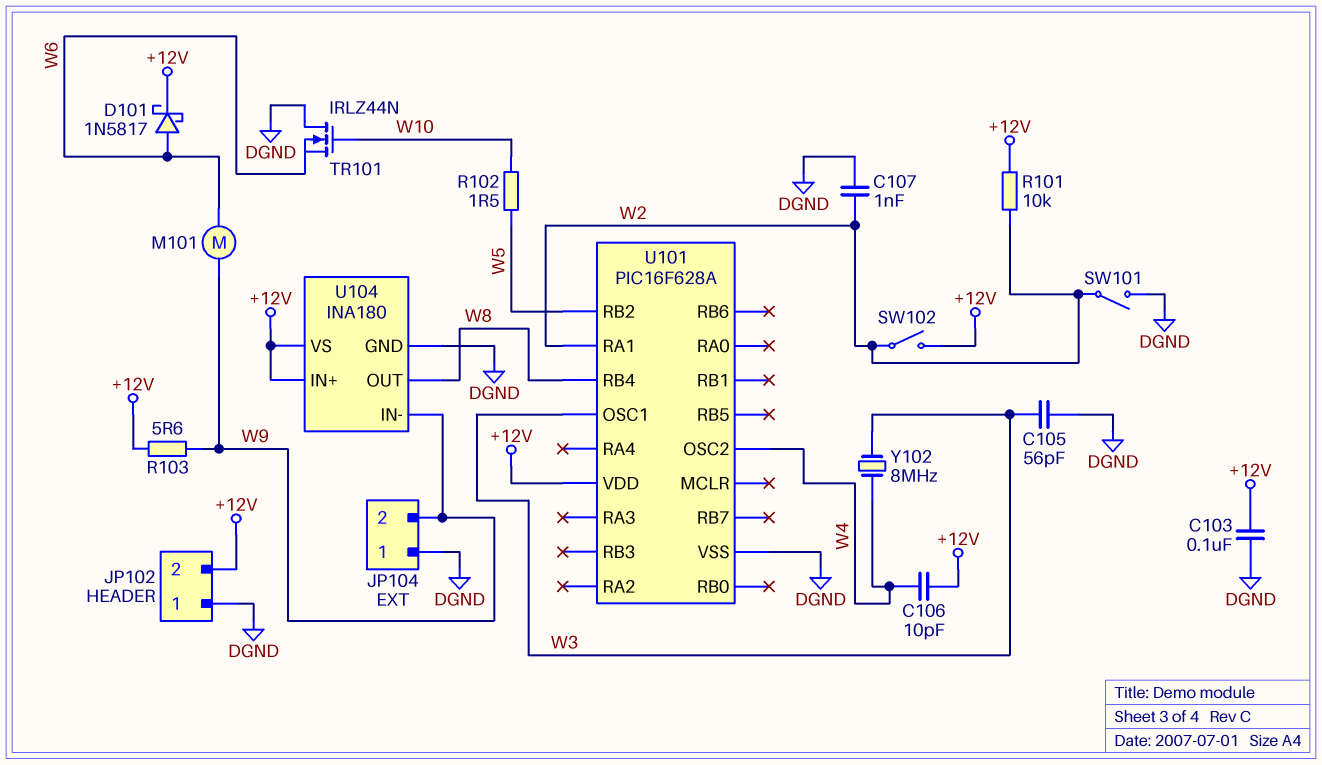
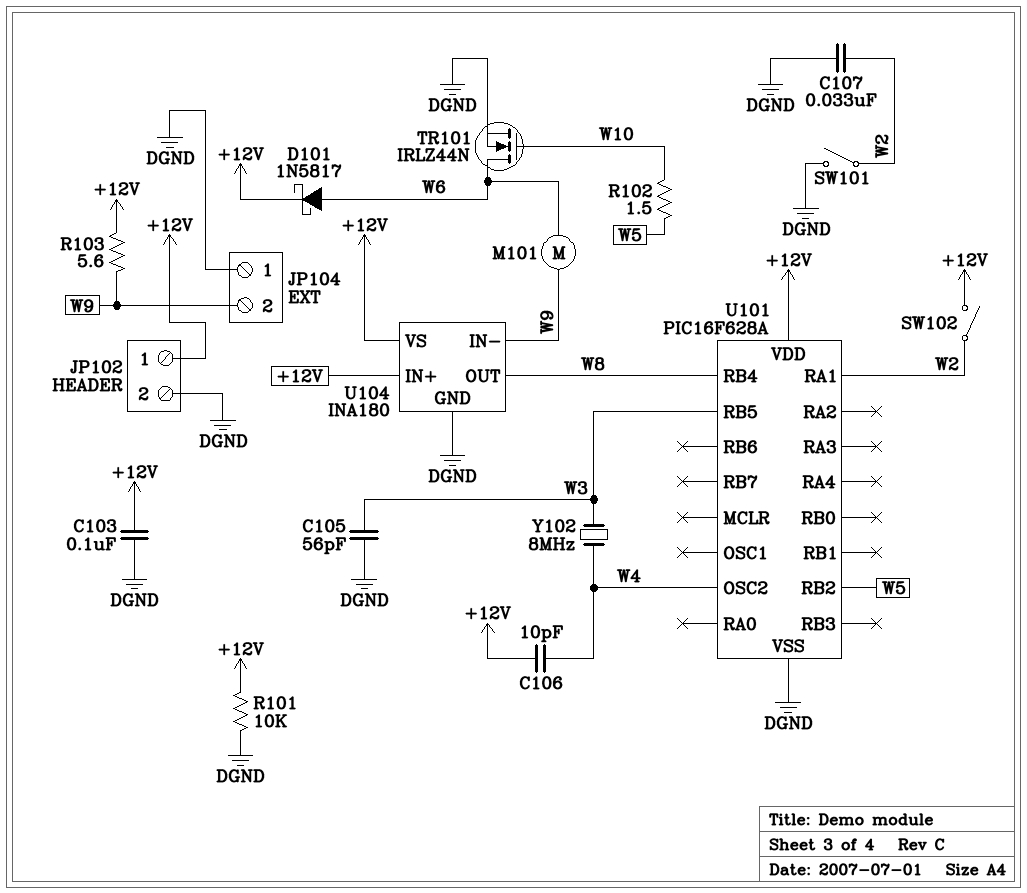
C107: 1nF (DGND, W2) -> 33nF (DGND, W2)
JP102 pin 1: DGND -> +12V
JP102 pin 2: +12V -> DGND
R101: 10k (+12V, W2) -> 10k (+12V, DGND)
TR101: NMOS IRLZ44N (G W10, D DGND, S W6) -> NMOS IRLZ44N (G W10, D W6, S DGND)
U101 pin OSC1: W3 -> none
U101 pin RB5: none -> W3

